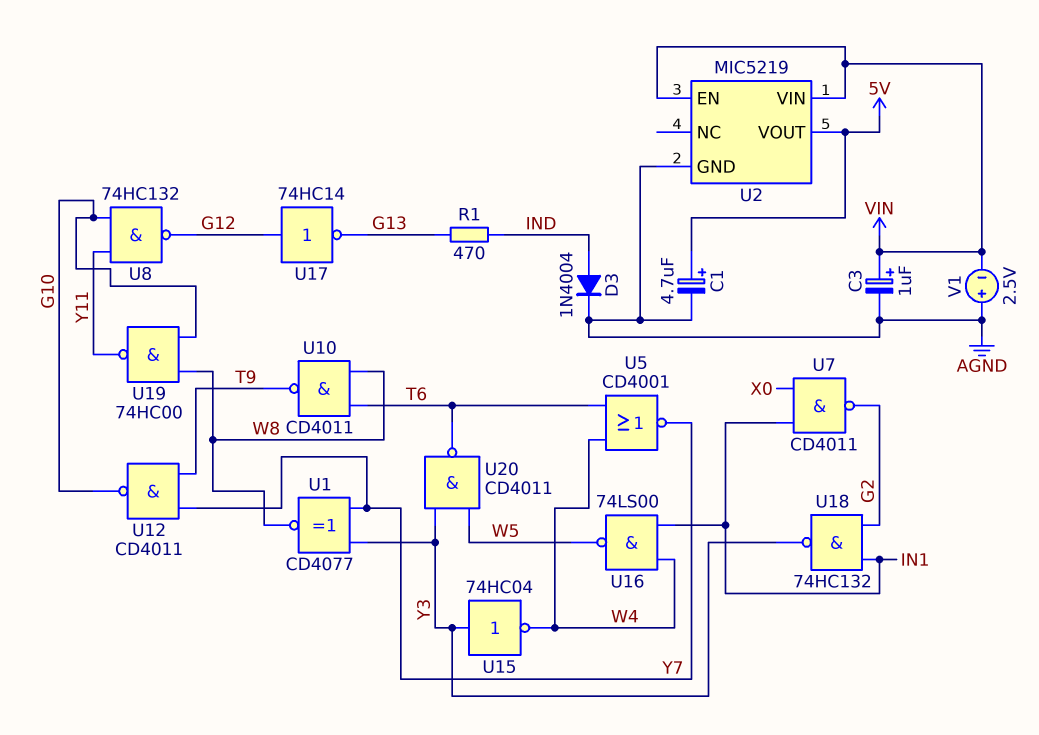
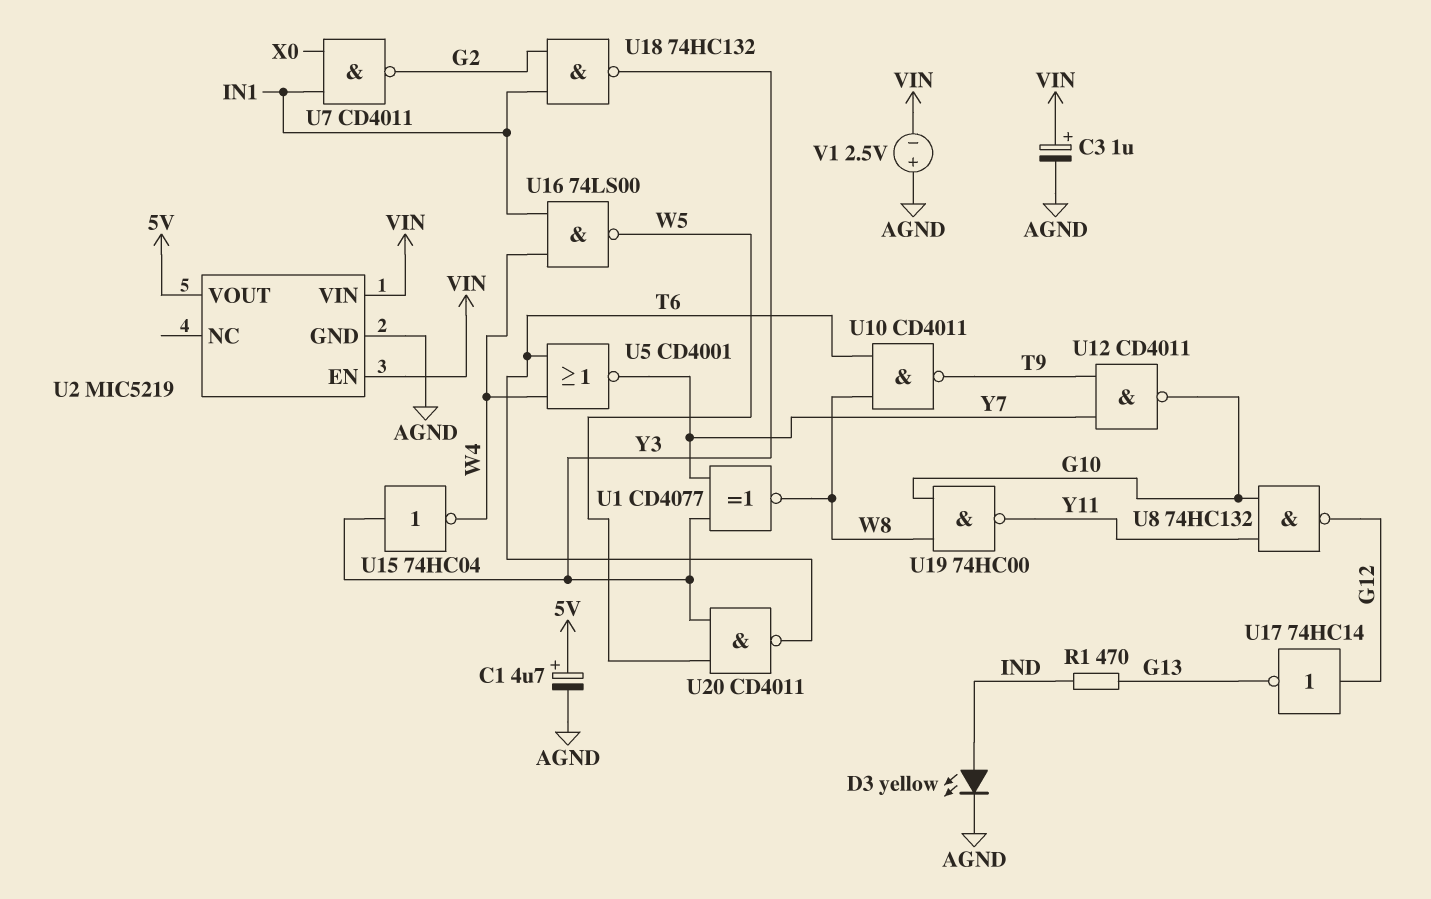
D3: diode 1N4004 (A IND, K AGND) -> LED yellow (A IND, K AGND)

